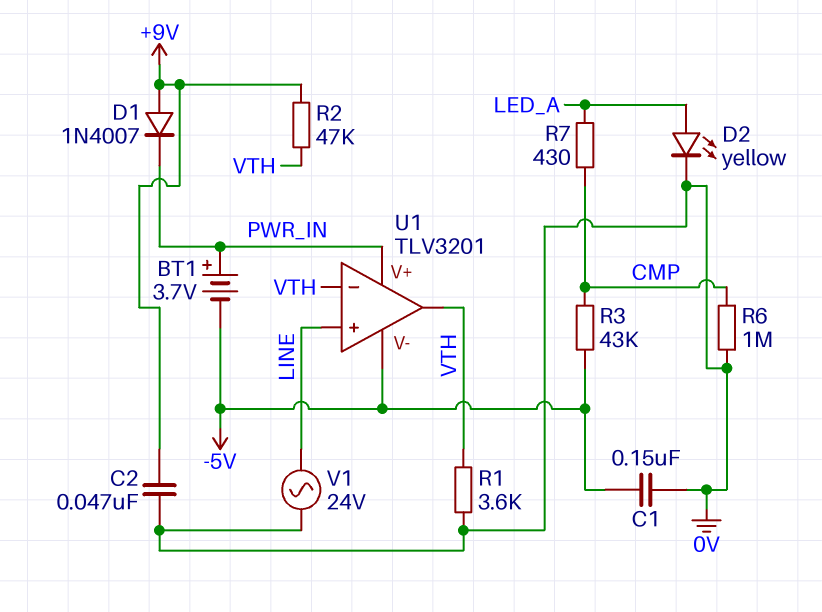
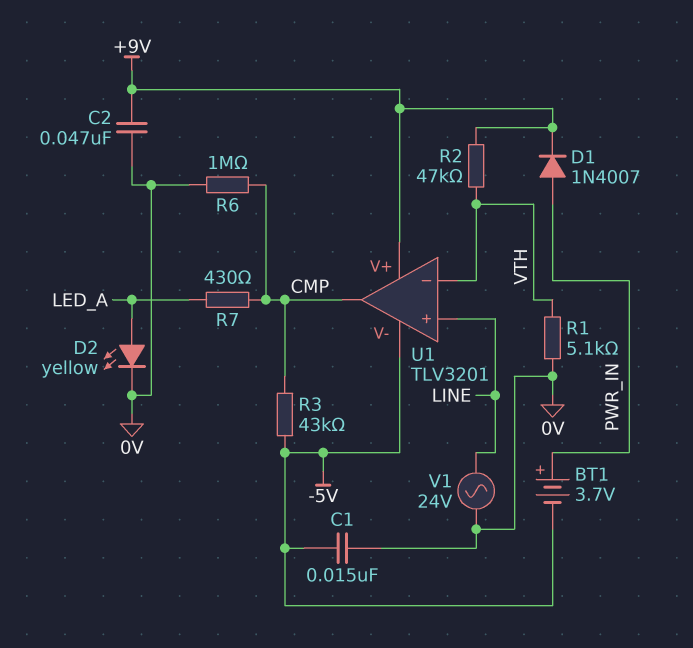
C1: 150nF (-5V, 0V) -> 15nF (-5V, 0V)
D1: diode 1N4007 (A +9V, K PWR_IN) -> diode 1N4007 (A PWR_IN, K +9V)
R1: 3.6k (0V, VTH) -> 5.1k (0V, VTH)
U1 pin V+: PWR_IN -> +9V
U1 pin out: VTH -> CMP

